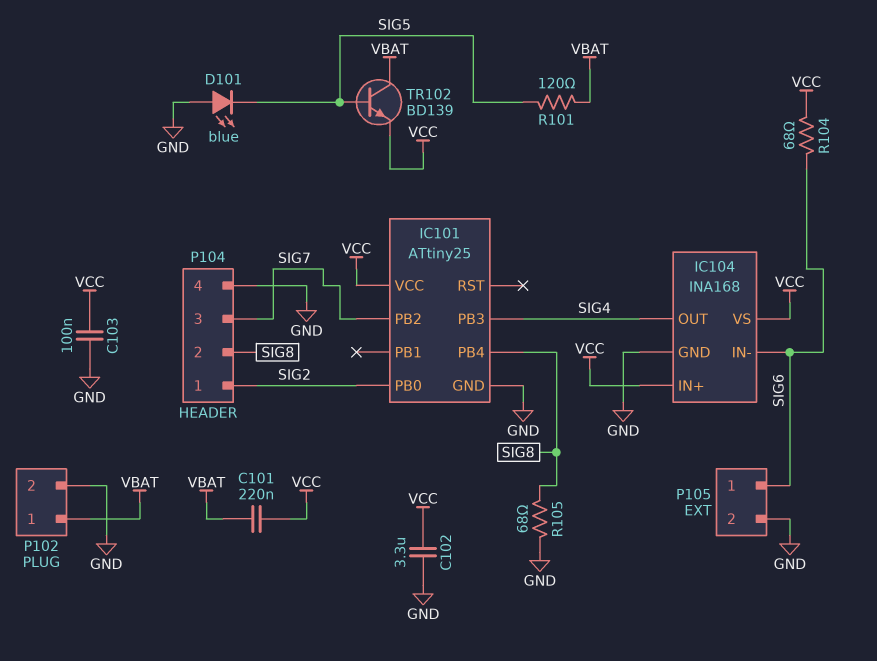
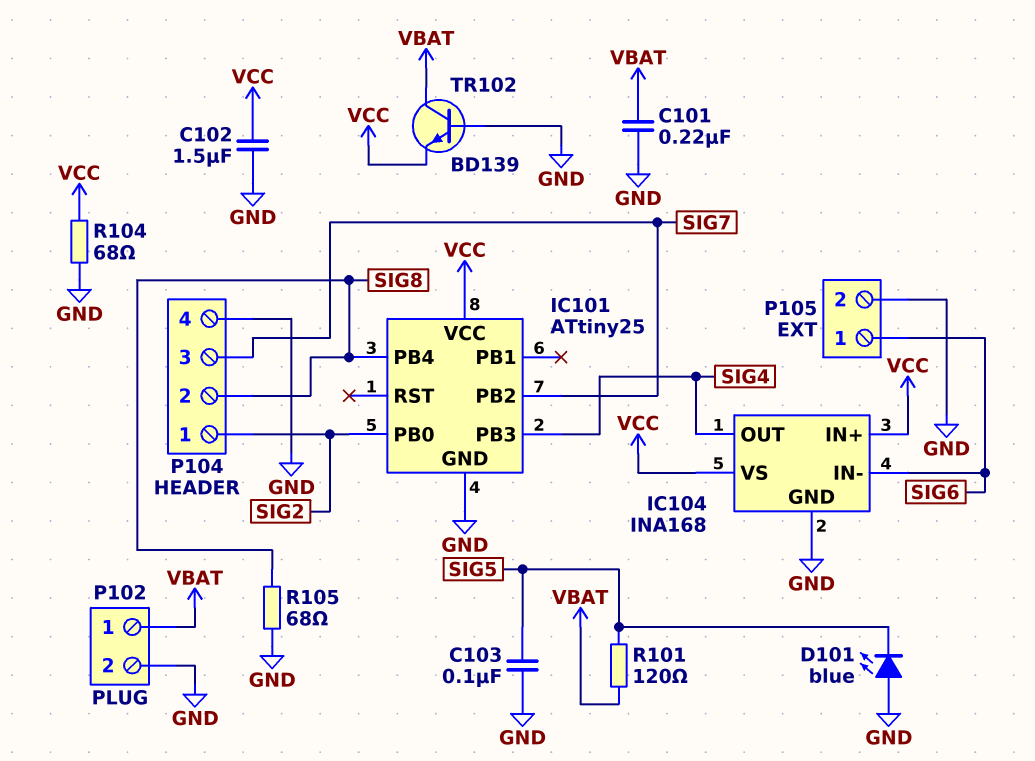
C101: 220nF (VBAT, VCC) -> 220nF (GND, VBAT)
C102: 3.3uF (GND, VCC) -> 1.5uF (GND, VCC)
C103: 100nF (GND, VCC) -> 100nF (GND, SIG5)
R104: 68 (SIG6, VCC) -> 68 (GND, VCC)
TR102: NPN BD139 (B SIG5, C VBAT, E VCC) -> NPN BD139 (B GND, C VBAT, E VCC)

